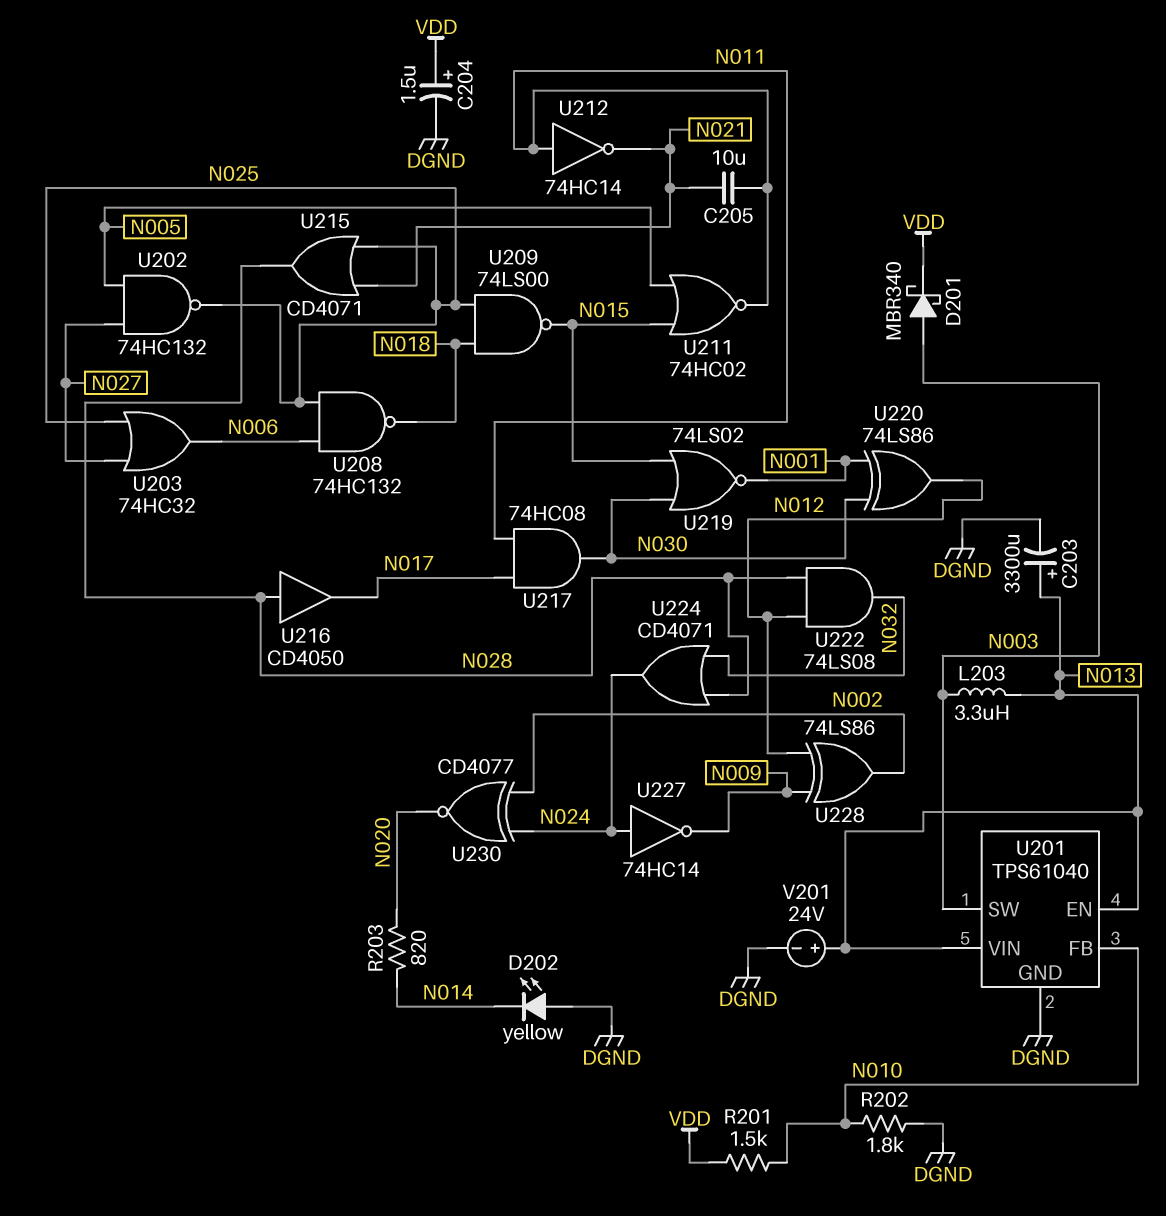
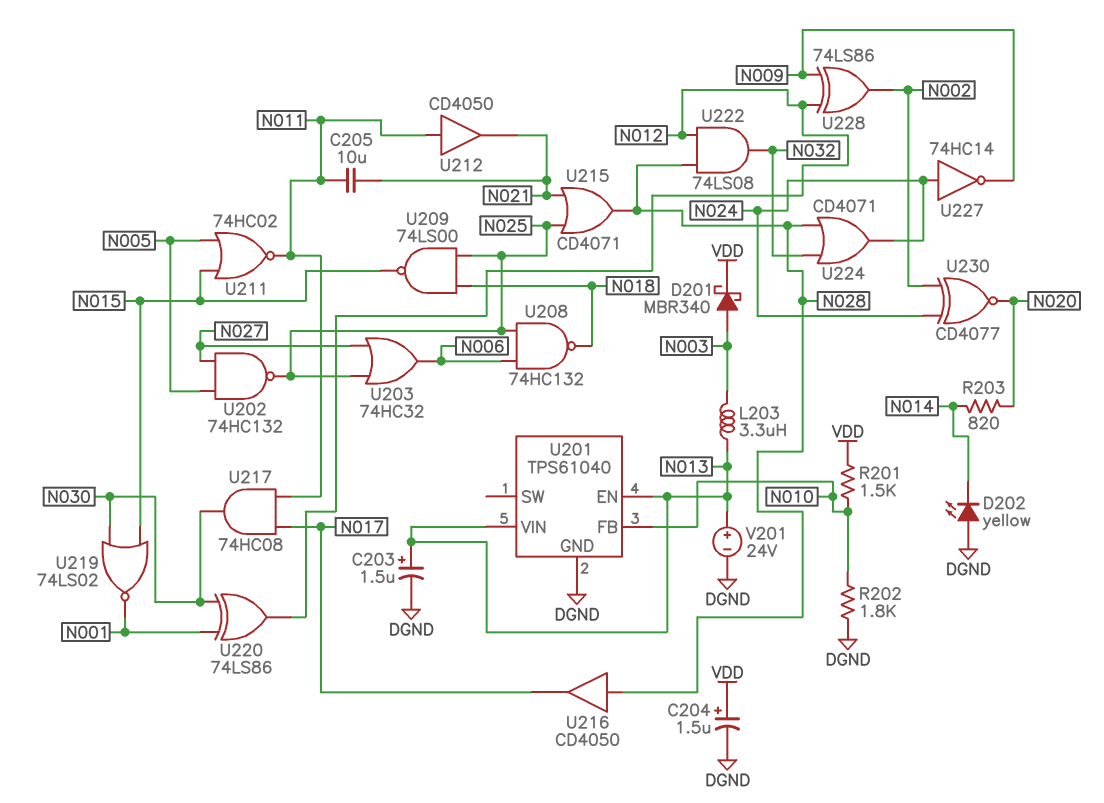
C203: 3300uF (plus N013, minus DGND) -> 1.5uF (plus N013, minus DGND)
U201 pin SW: N003 -> none
U212: NOT 74HC14 (in N011, out N021) -> buffer CD4050 (in N011, out N021)

